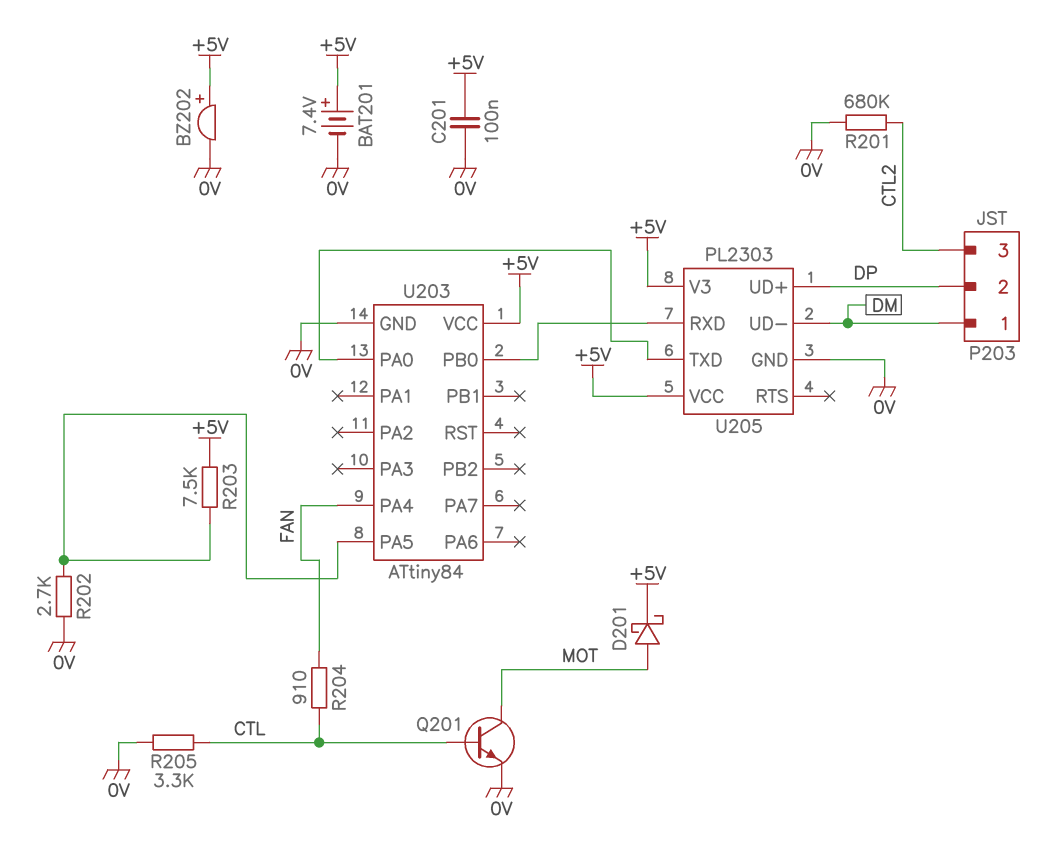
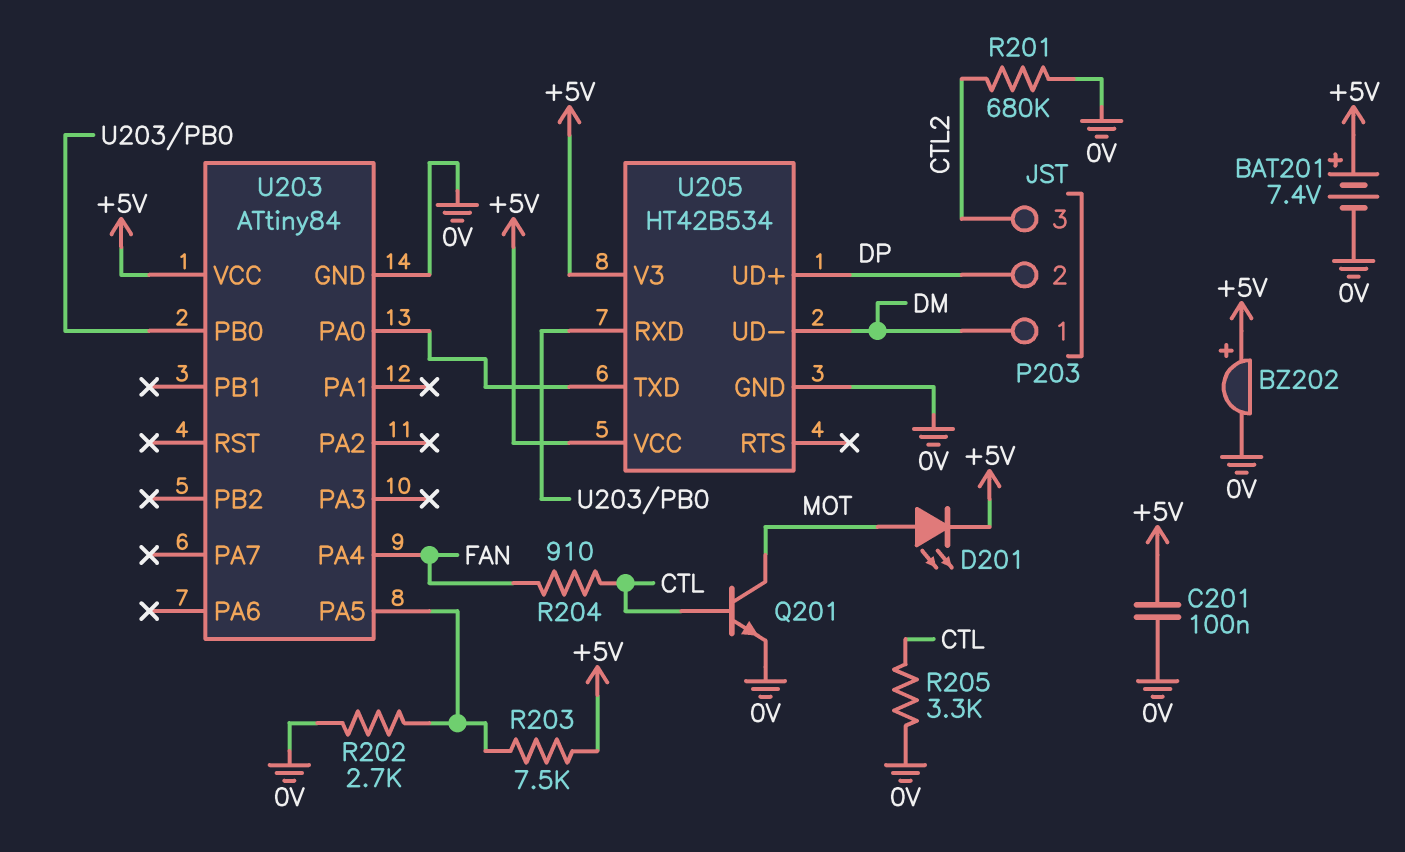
D201: schottky (A MOT, K +5V) -> LED (A MOT, K +5V)
U205: PL2303 -> HT42B534

